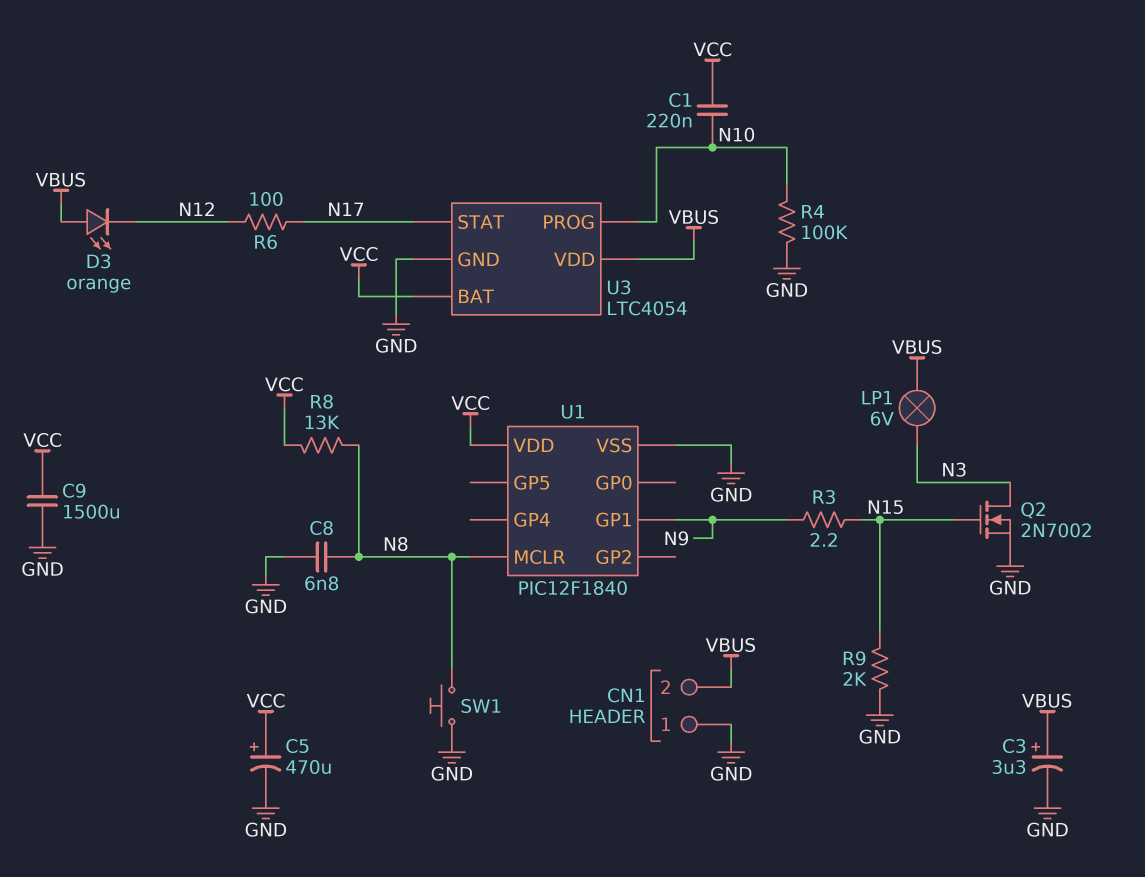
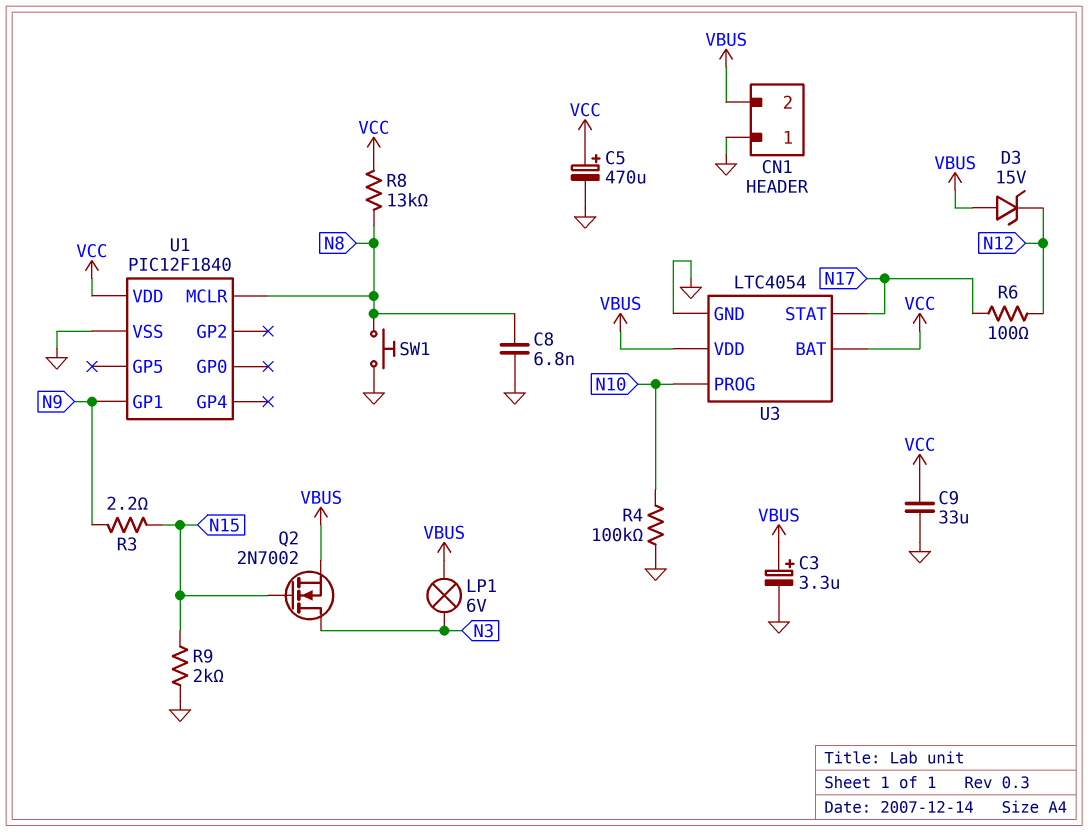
C1: 220nF (N10, VCC) -> none
C9: 1500uF (GND, VCC) -> 33uF (GND, VCC)
D3: LED orange (A VBUS, K N12) -> zener 15V (A VBUS, K N12)
Q2: NMOS 2N7002 (G N15, D N3, S GND) -> NMOS 2N7002 (G N15, D N3, S VBUS)

